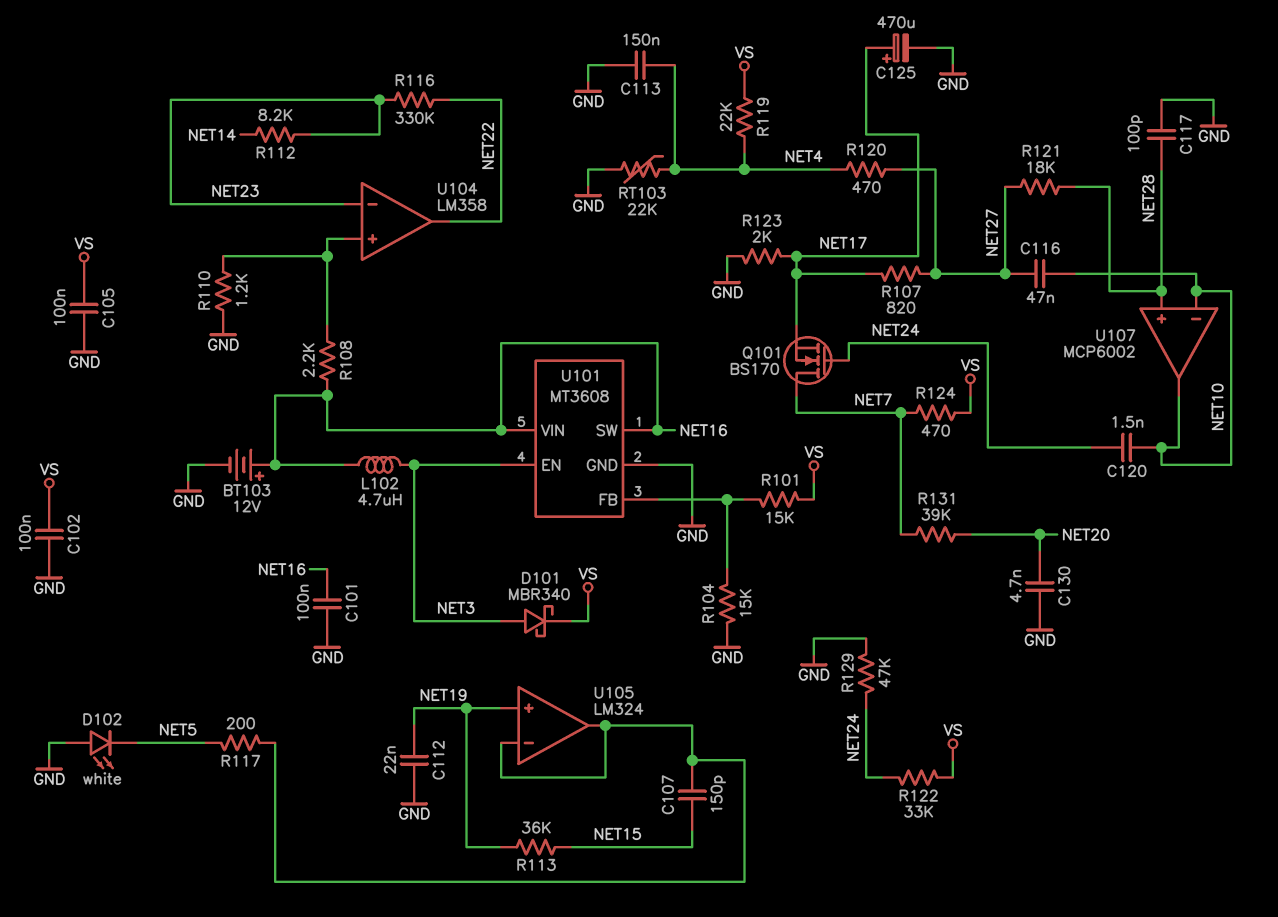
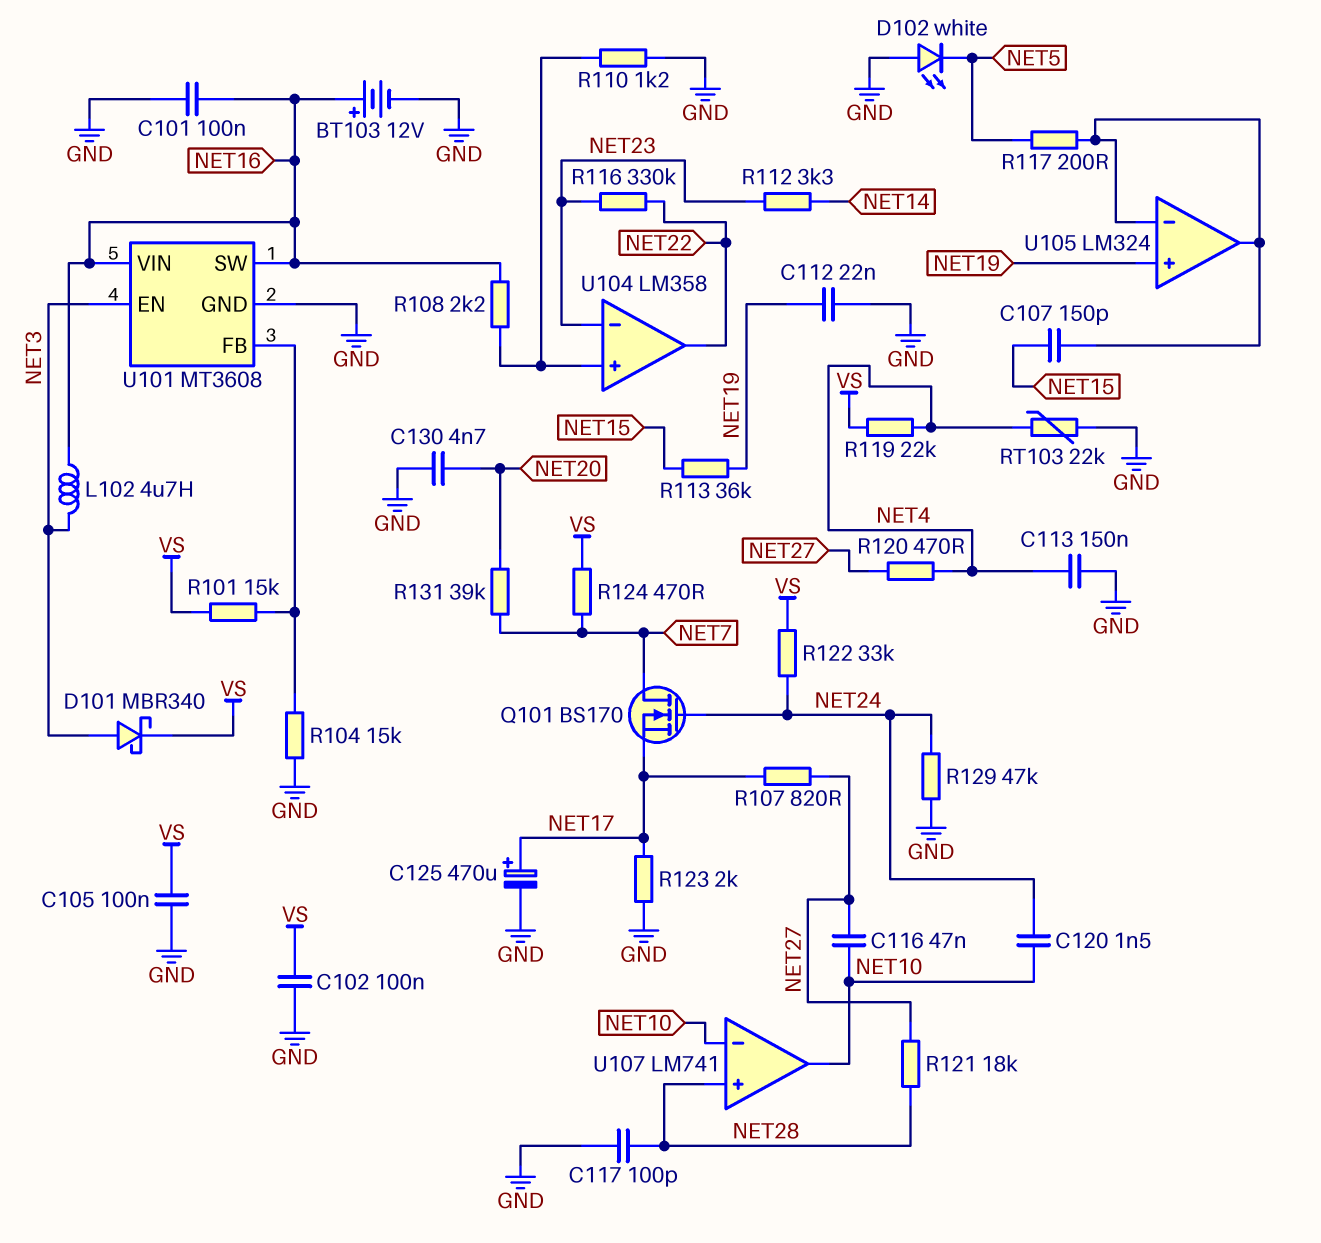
R112: 8.2k (NET14, NET23) -> 3.3k (NET14, NET23)
U107: MCP6002 -> LM741

